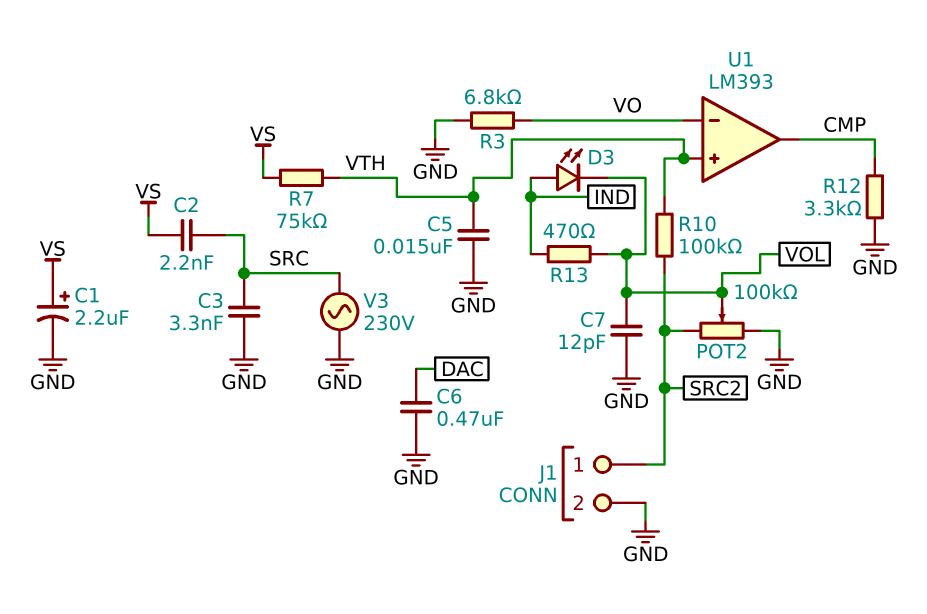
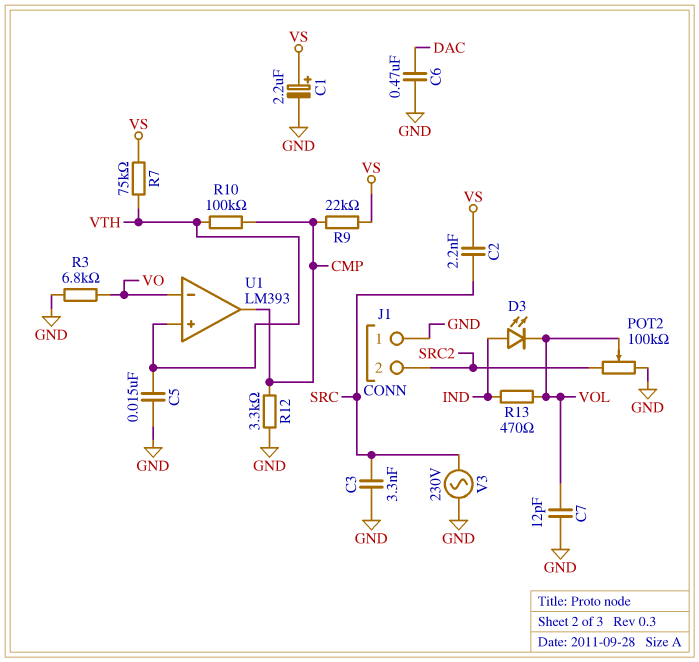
J1 pin 1: SRC2 -> GND
J1 pin 2: GND -> SRC2
R9: none -> 22k (CMP, VS)
R10: 100k (SRC2, VTH) -> 100k (CMP, VTH)

